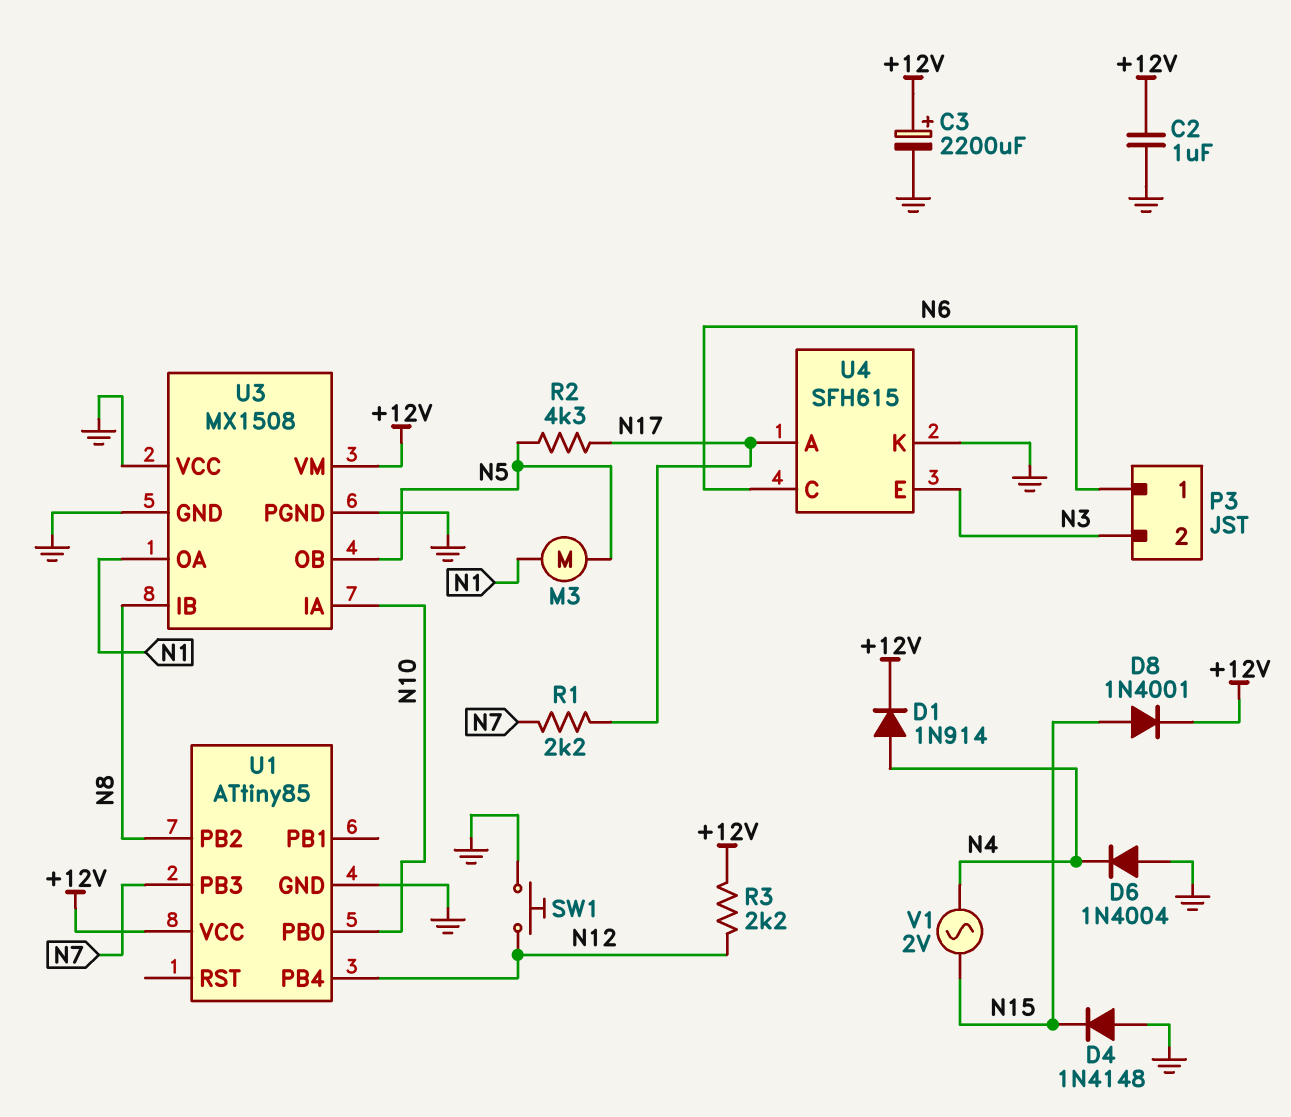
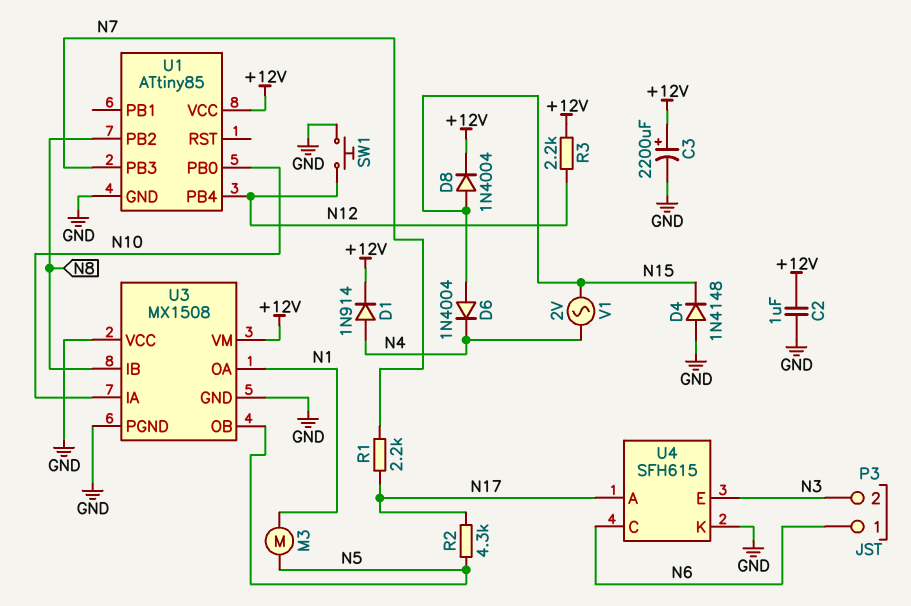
D6: diode 1N4004 (A GND, K N4) -> diode 1N4004 (A N15, K N4)
D8: diode 1N4001 (A N15, K +12V) -> diode 1N4004 (A N15, K +12V)

